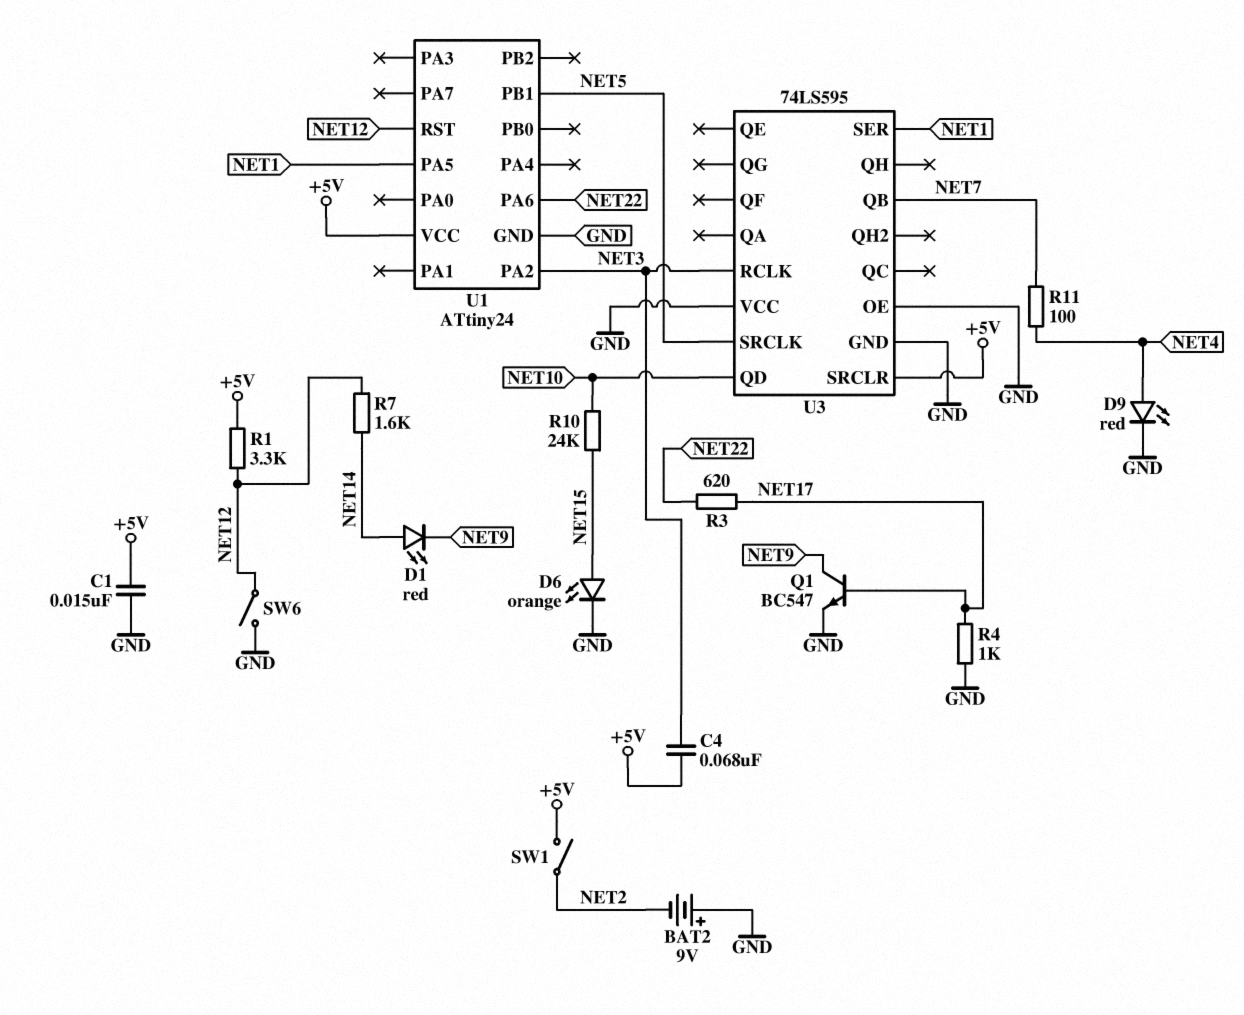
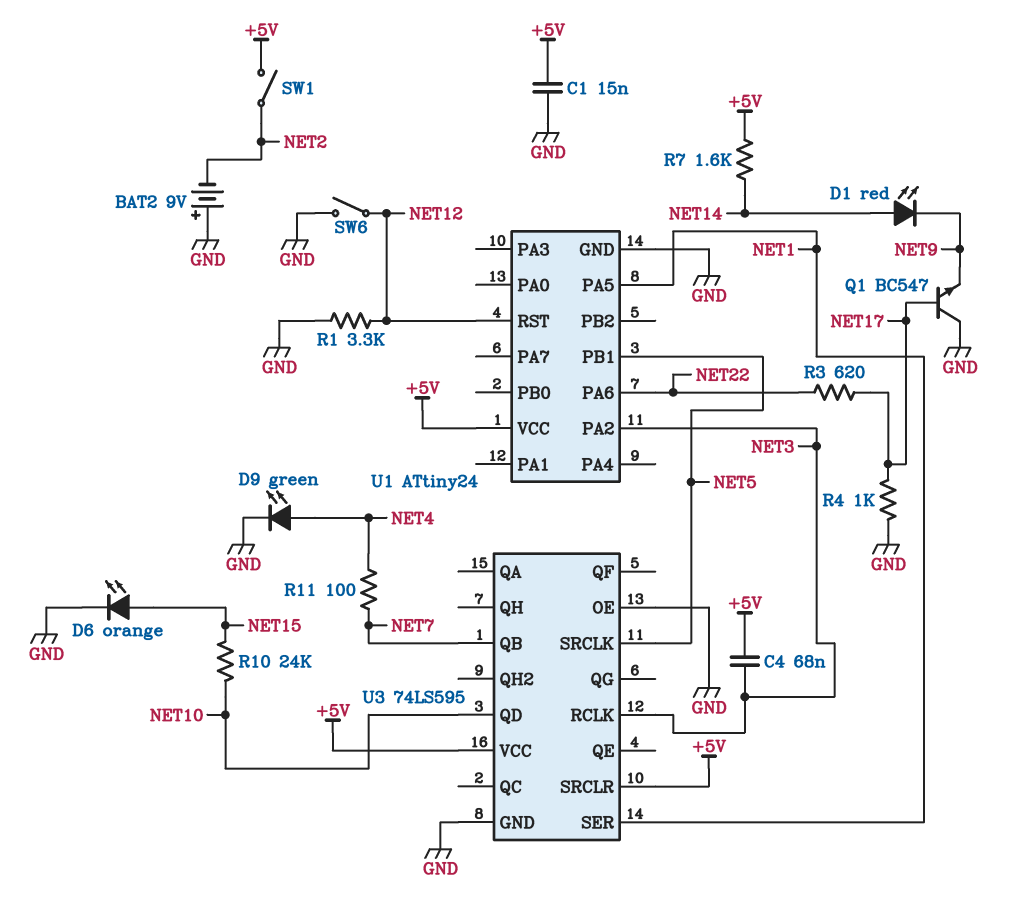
D9: LED red (A NET4, K GND) -> LED green (A NET4, K GND)
Q1: NPN BC547 (B NET17, C NET9, E GND) -> NPN BC547 (B NET17, C GND, E NET9)
R1: 3.3k (+5V, NET12) -> 3.3k (GND, NET12)
R7: 1.6k (NET12, NET14) -> 1.6k (+5V, NET14)
U3 pin VCC: GND -> +5V

